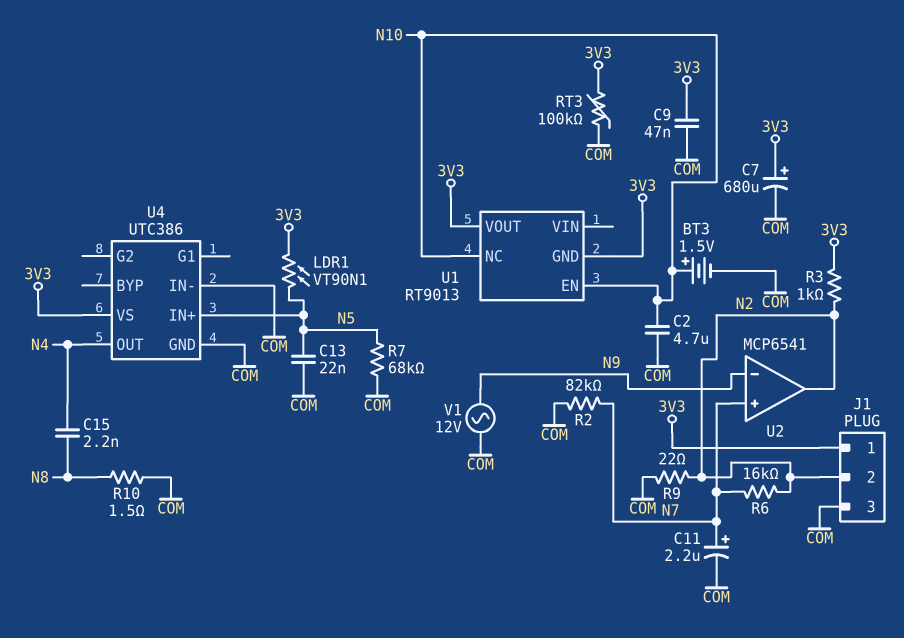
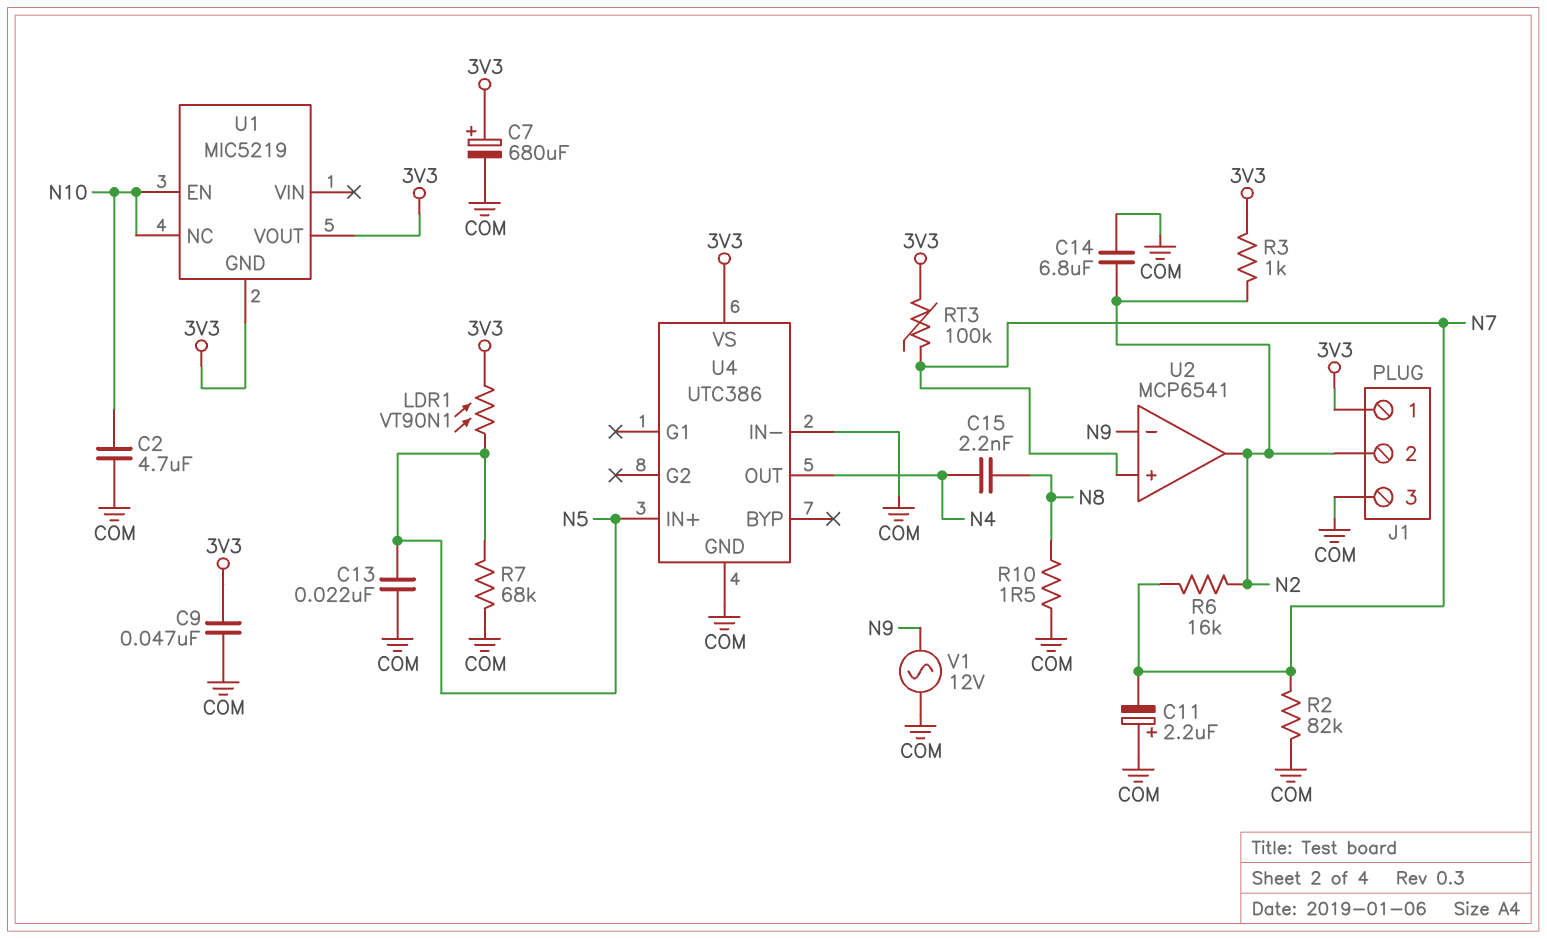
BT3: 1.5V (plus N10, minus COM) -> none
C11: 2.2uF (plus N7, minus COM) -> 2.2uF (plus COM, minus N7)
C14: none -> 6.8uF (COM, N2)
R9: 22 (COM, N2) -> none
RT3: 100k (3V3, COM) -> 100k (3V3, N7)
U1: RT9013 -> MIC5219

